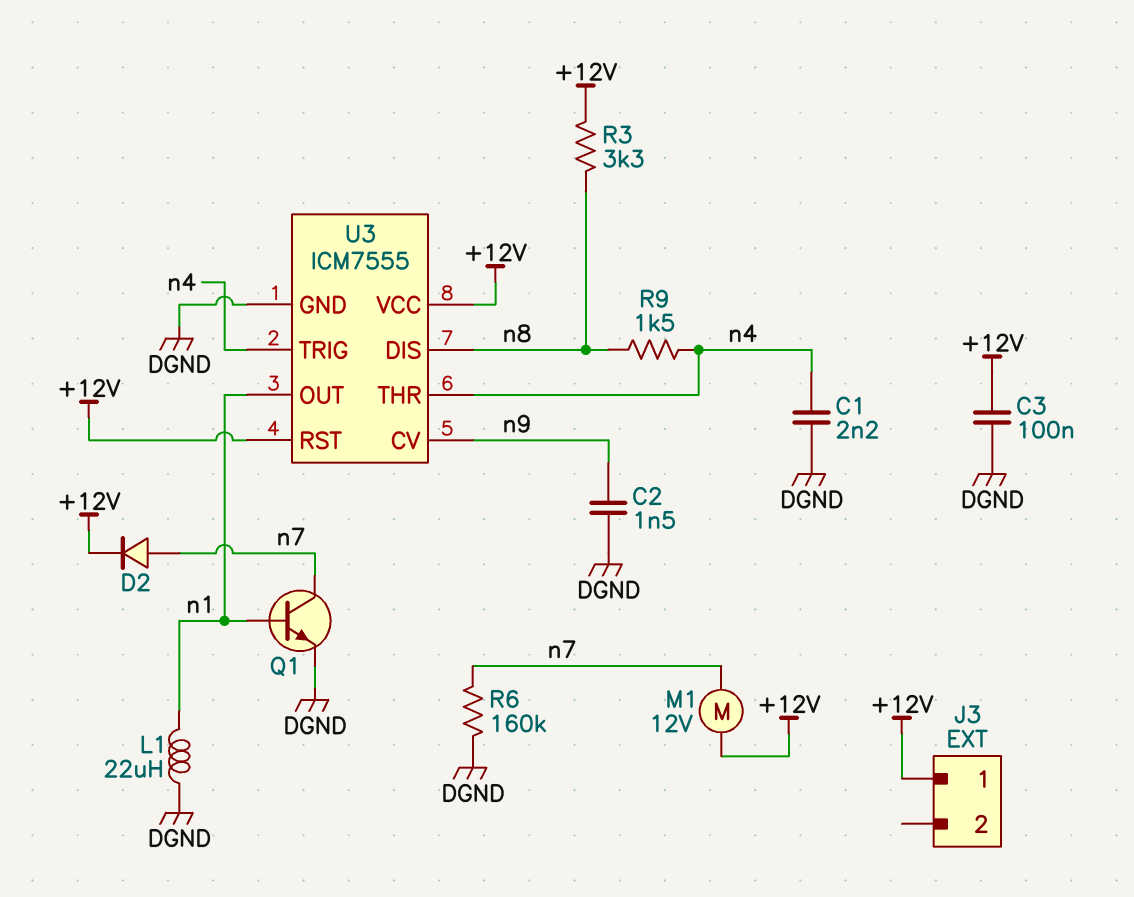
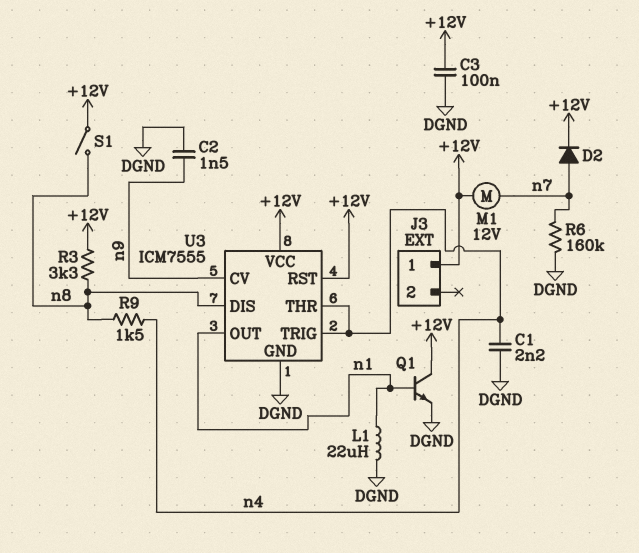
Q1: NPN (B n1, C n7, E DGND) -> NPN (B n1, C +12V, E DGND)
S1: none -> switch (+12V, n8)

